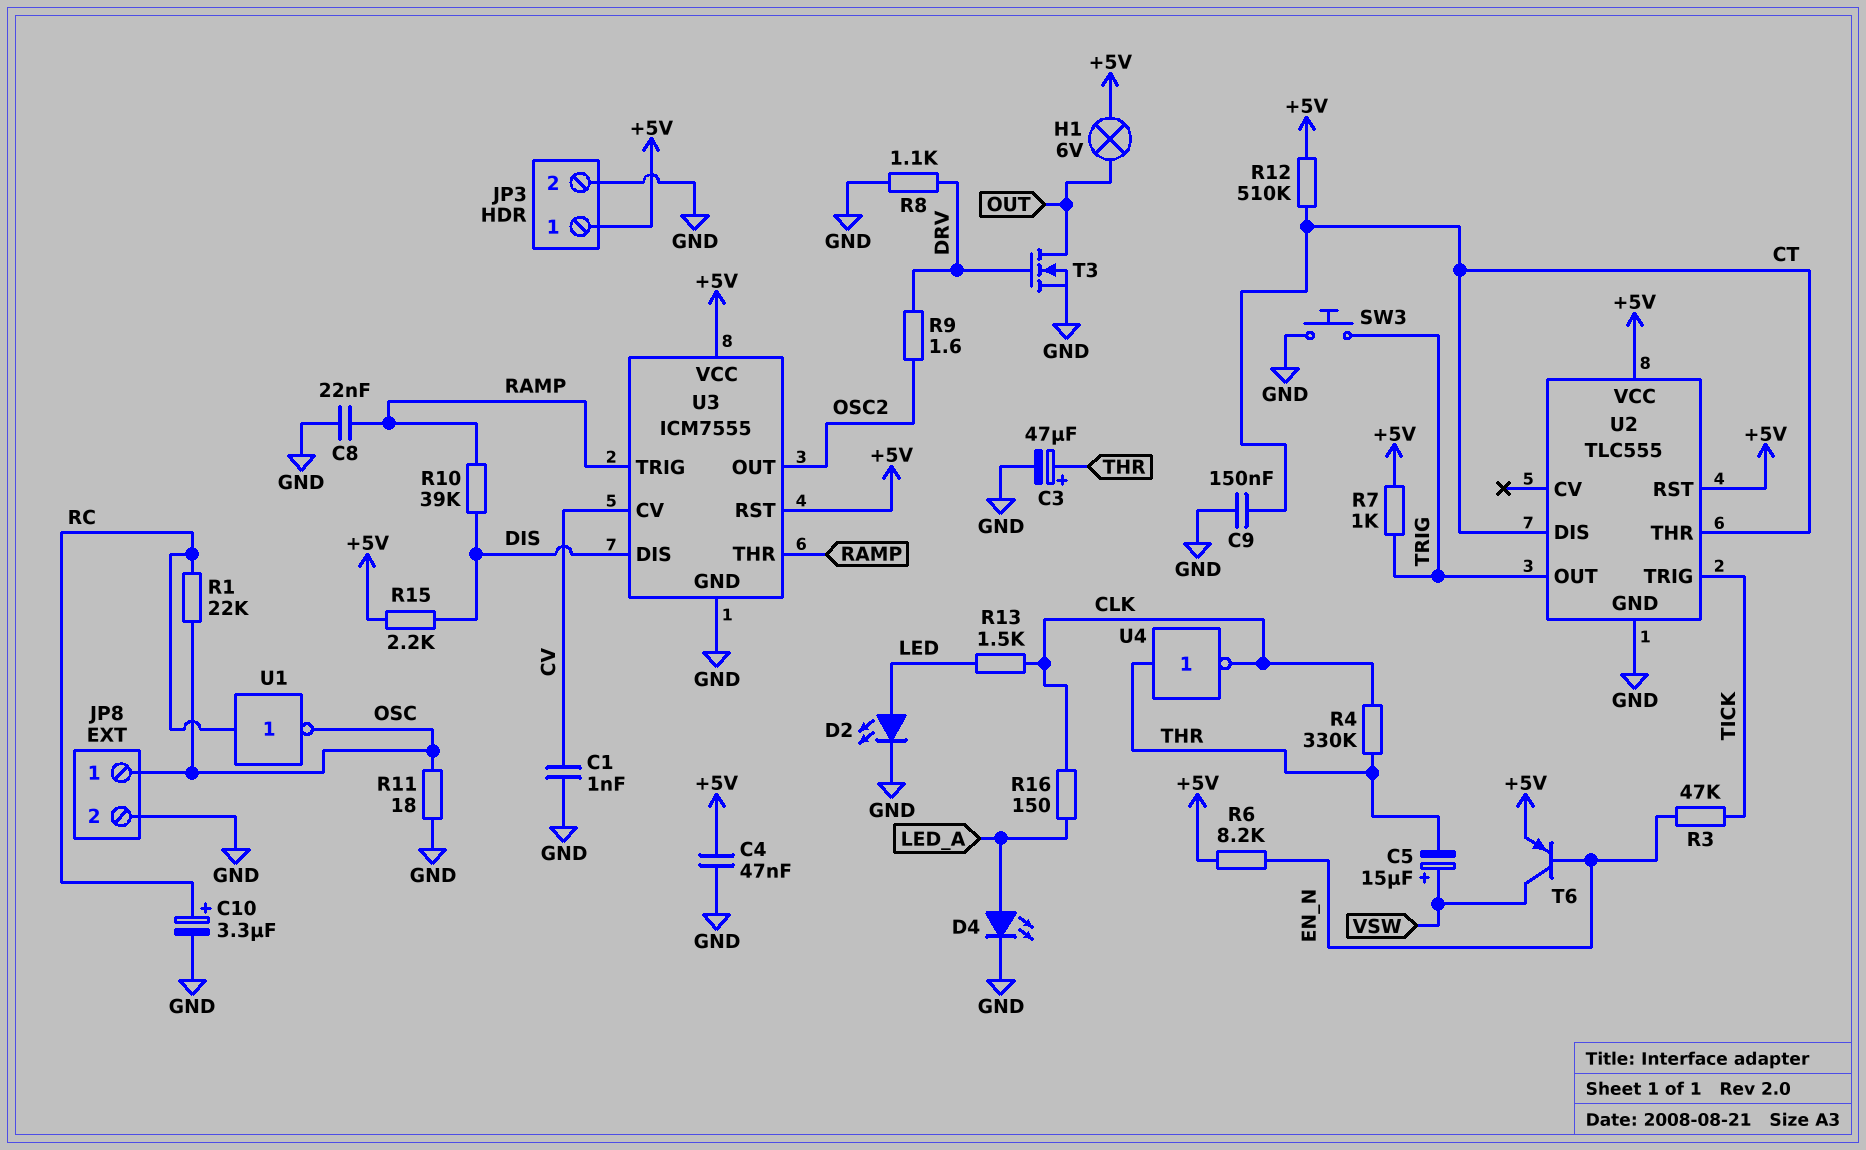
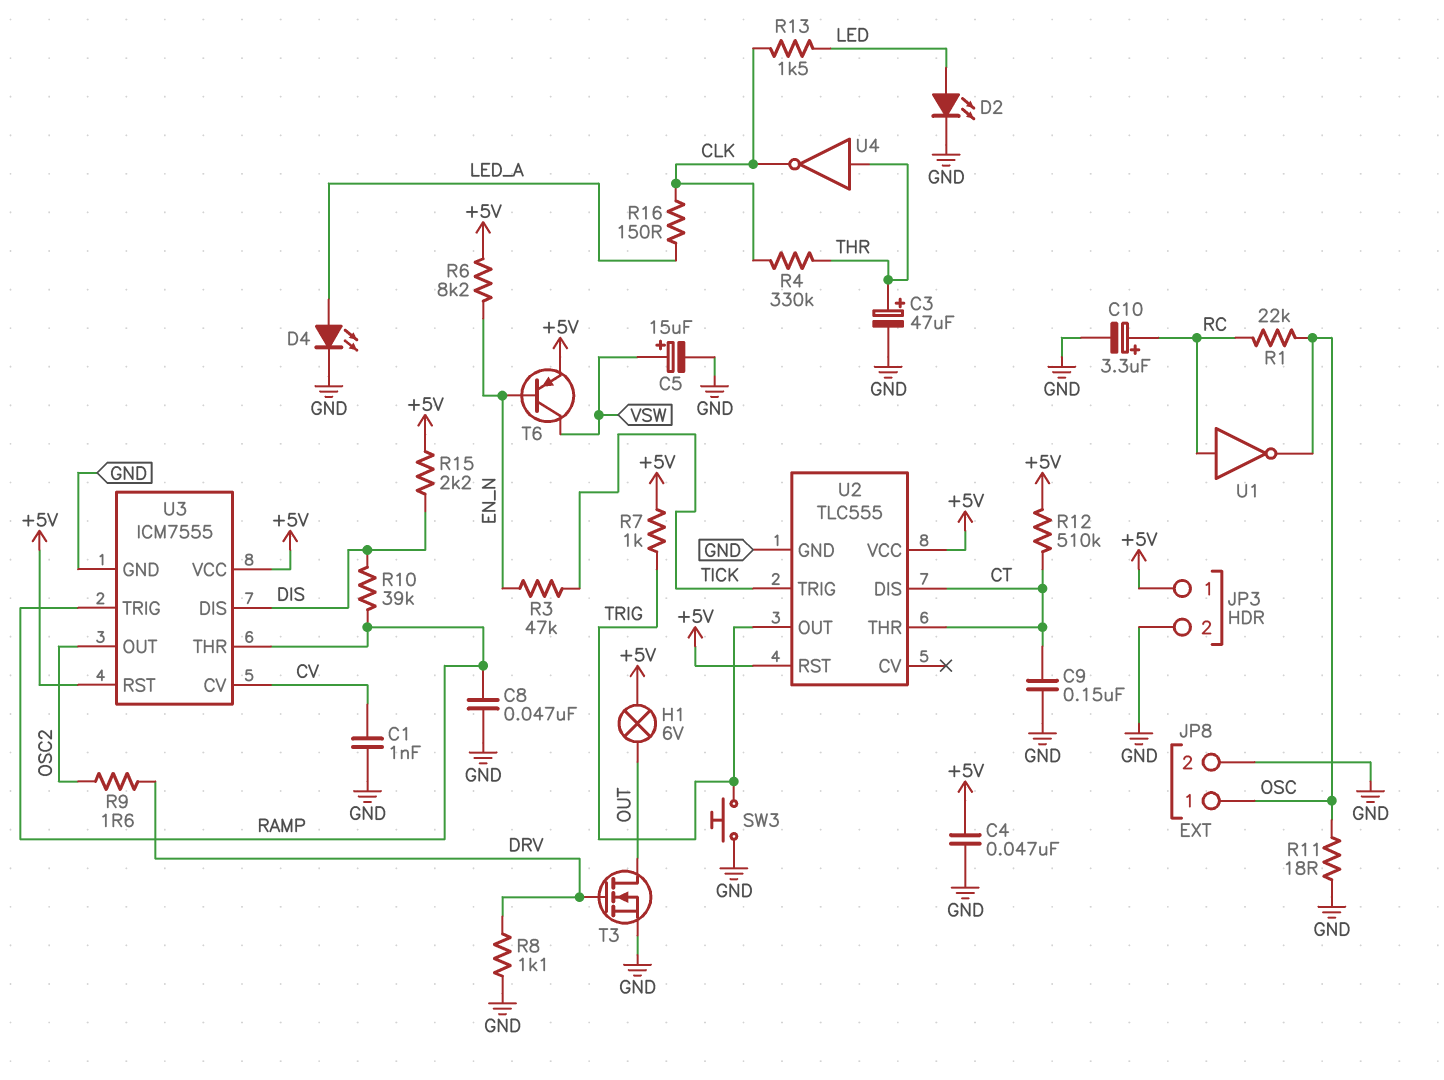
C5: 15uF (plus VSW, minus THR) -> 15uF (plus VSW, minus GND)
C8: 22nF (GND, RAMP) -> 47nF (GND, RAMP)

